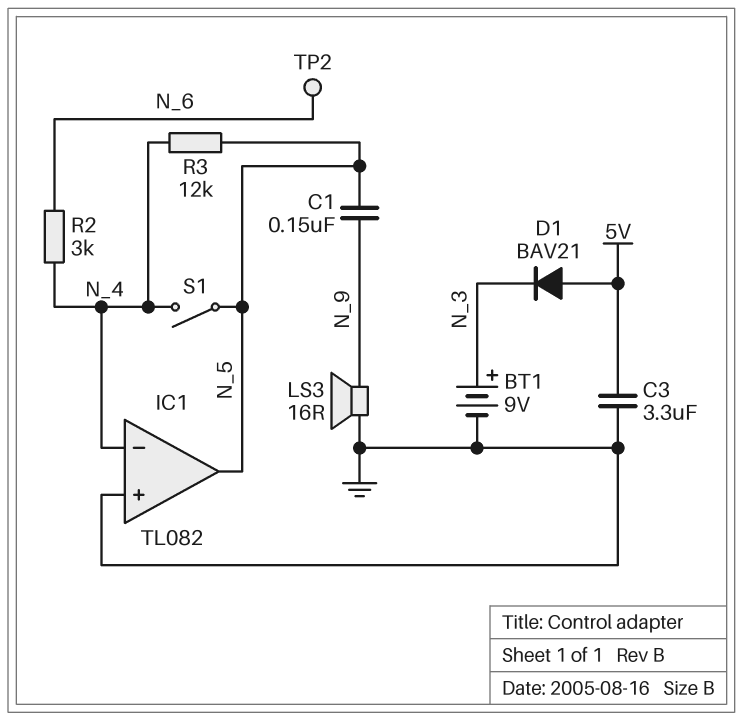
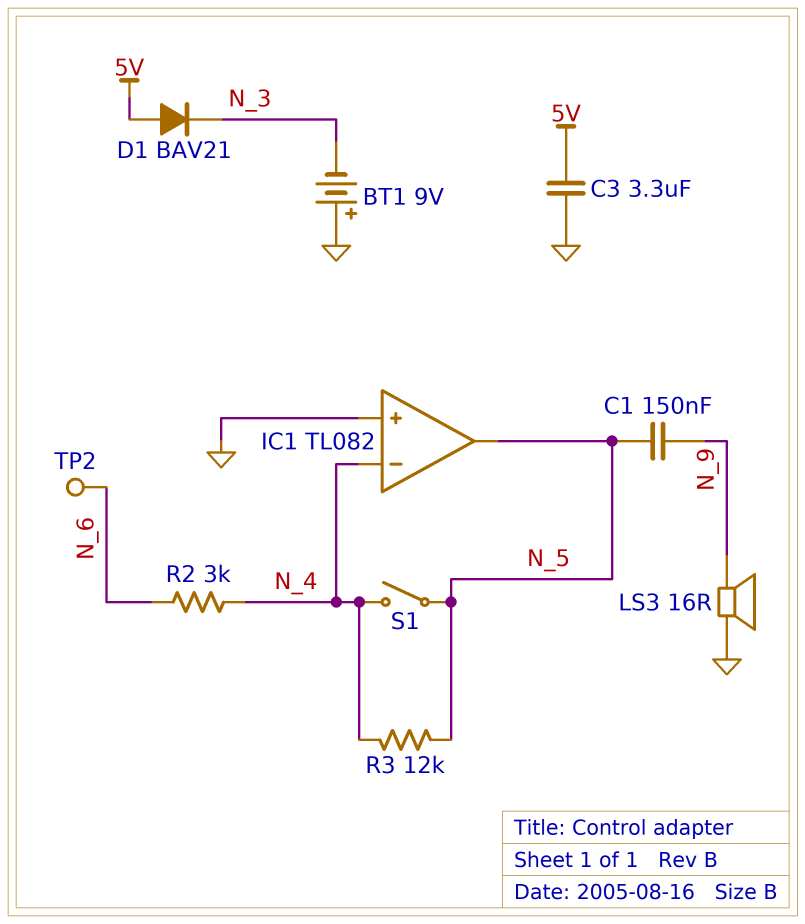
BT1: 9V (plus N_3, minus GND) -> 9V (plus GND, minus N_3)

